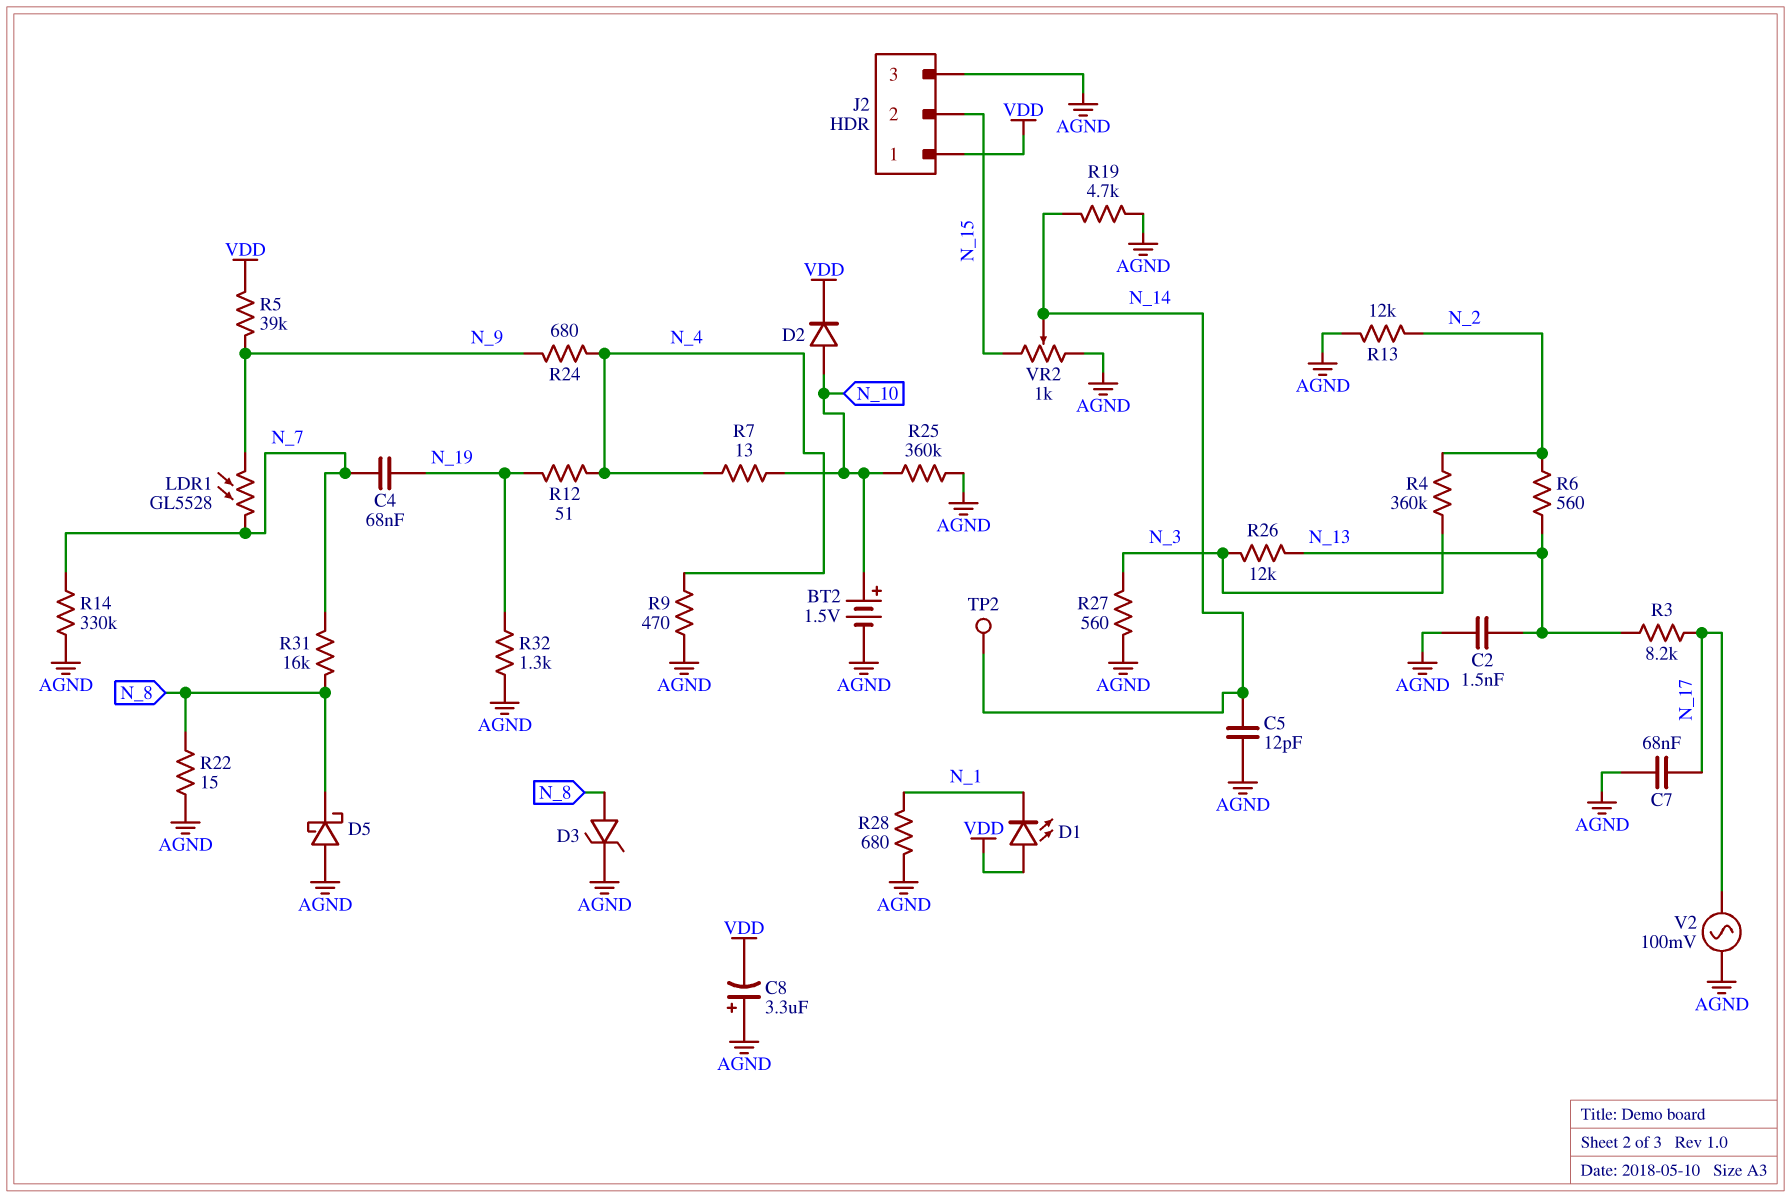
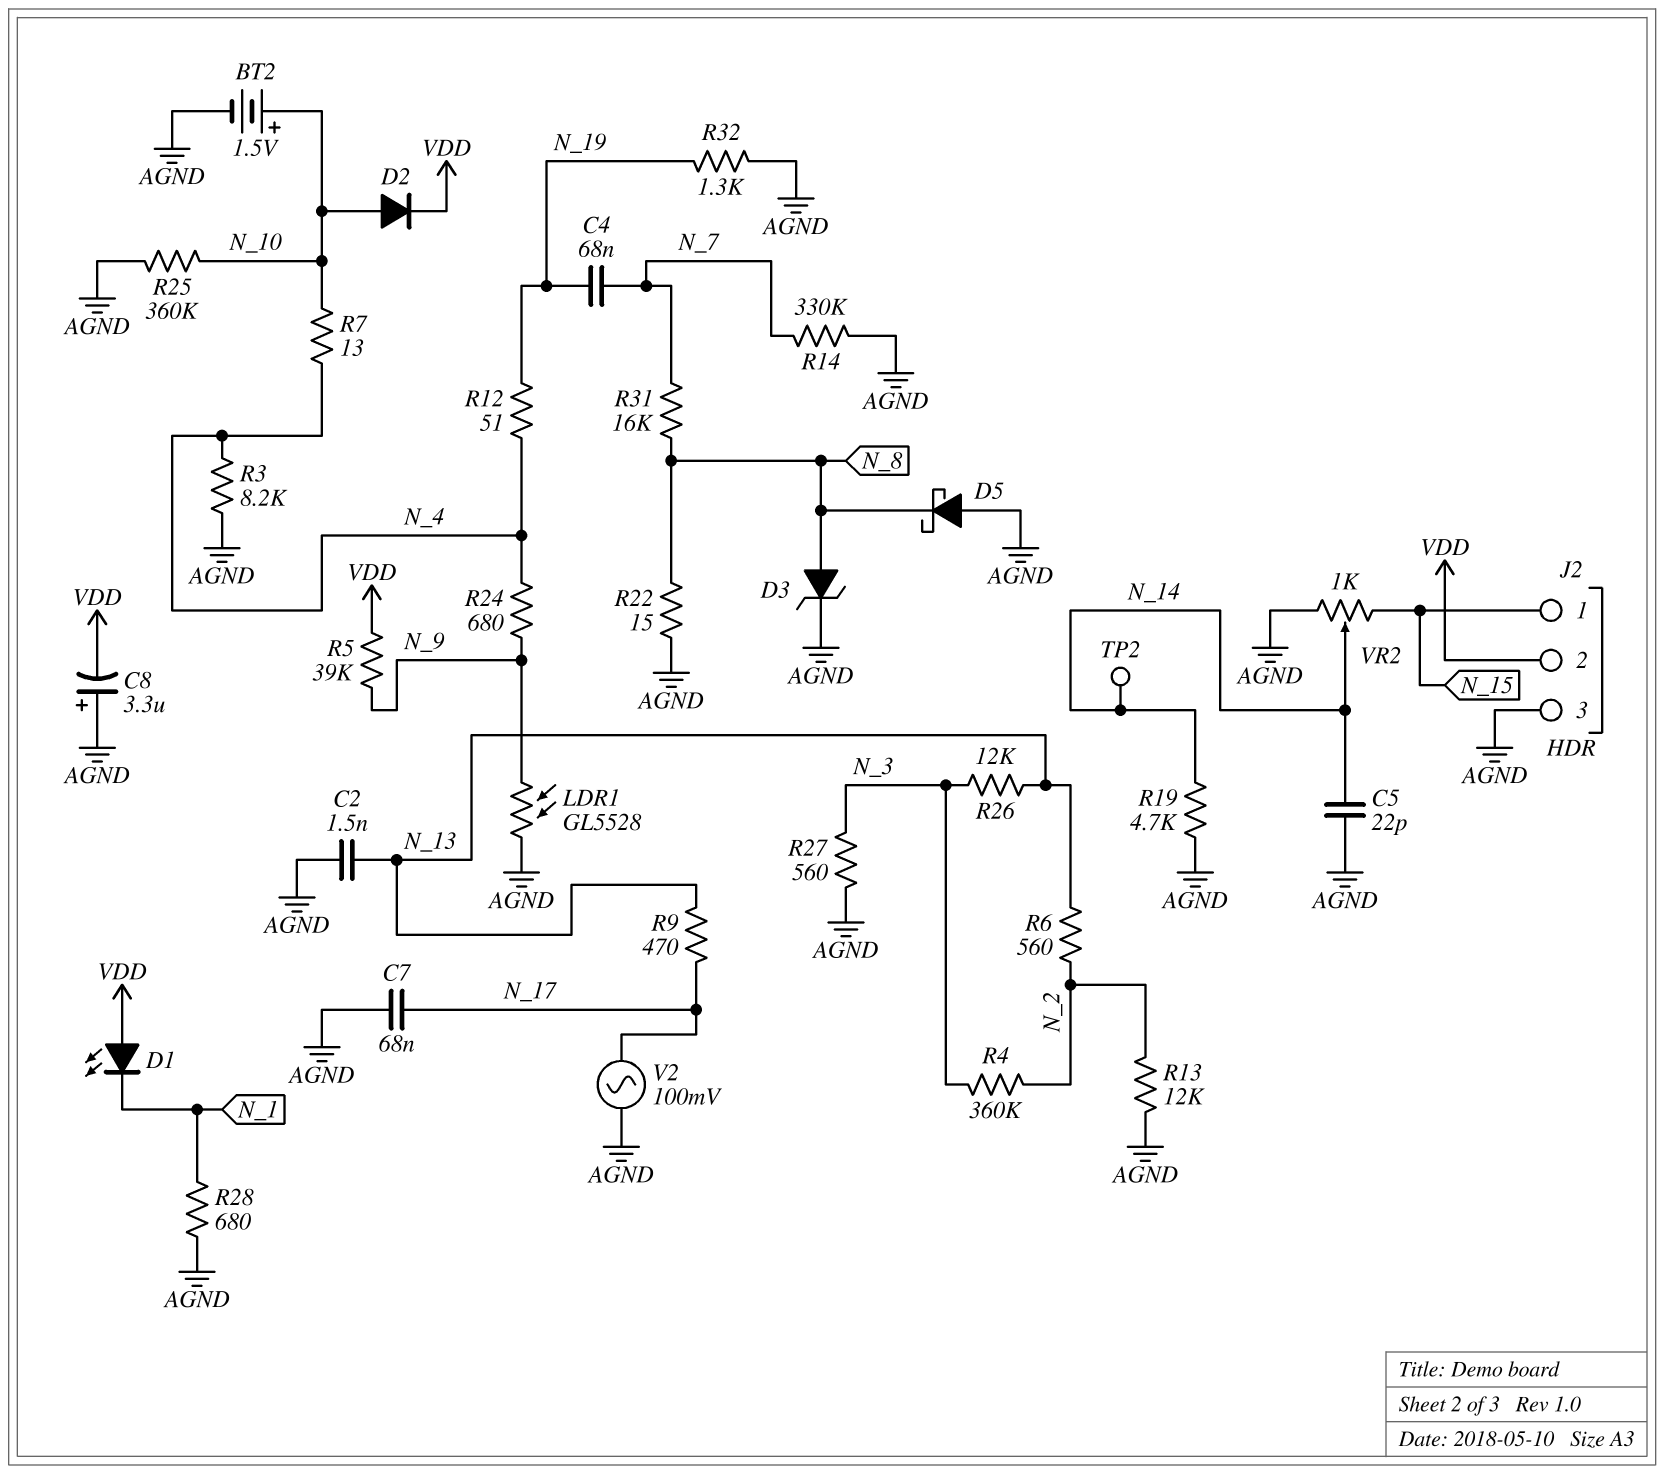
C5: 12pF (AGND, N_14) -> 22pF (AGND, N_14)
J2 pin 1: VDD -> N_15
J2 pin 2: N_15 -> VDD
LDR1: GL5528 (N_7, N_9) -> GL5528 (AGND, N_9)
R3: 8.2k (N_13, N_17) -> 8.2k (AGND, N_4)
R9: 470 (AGND, N_4) -> 470 (N_13, N_17)

